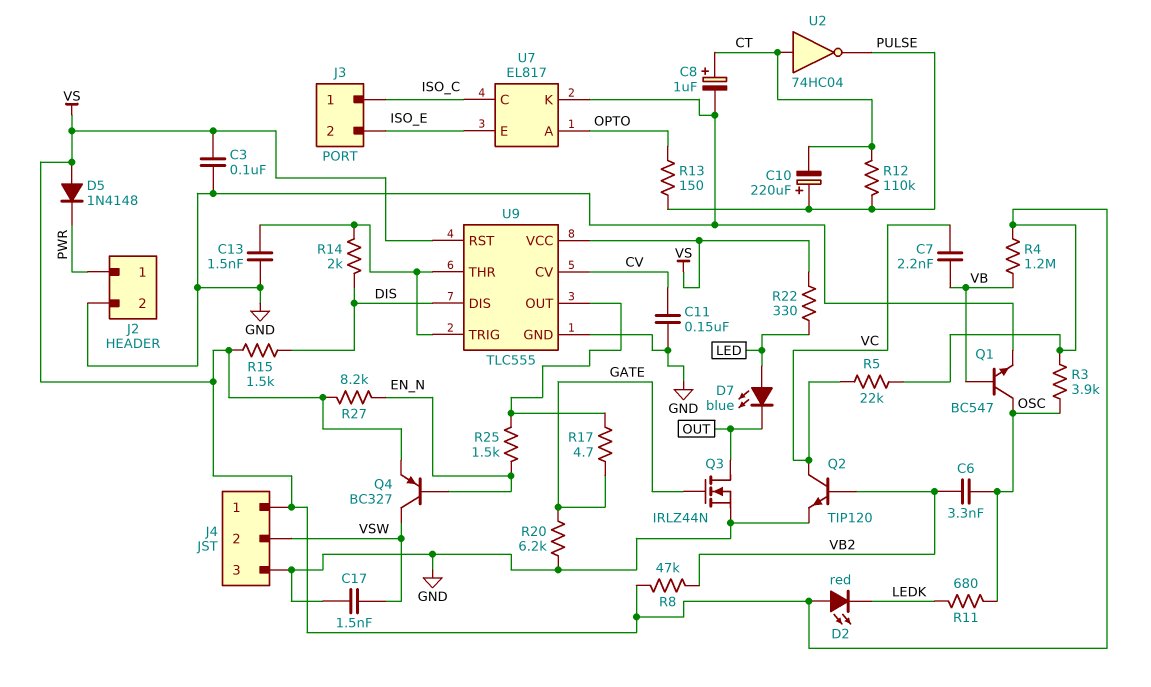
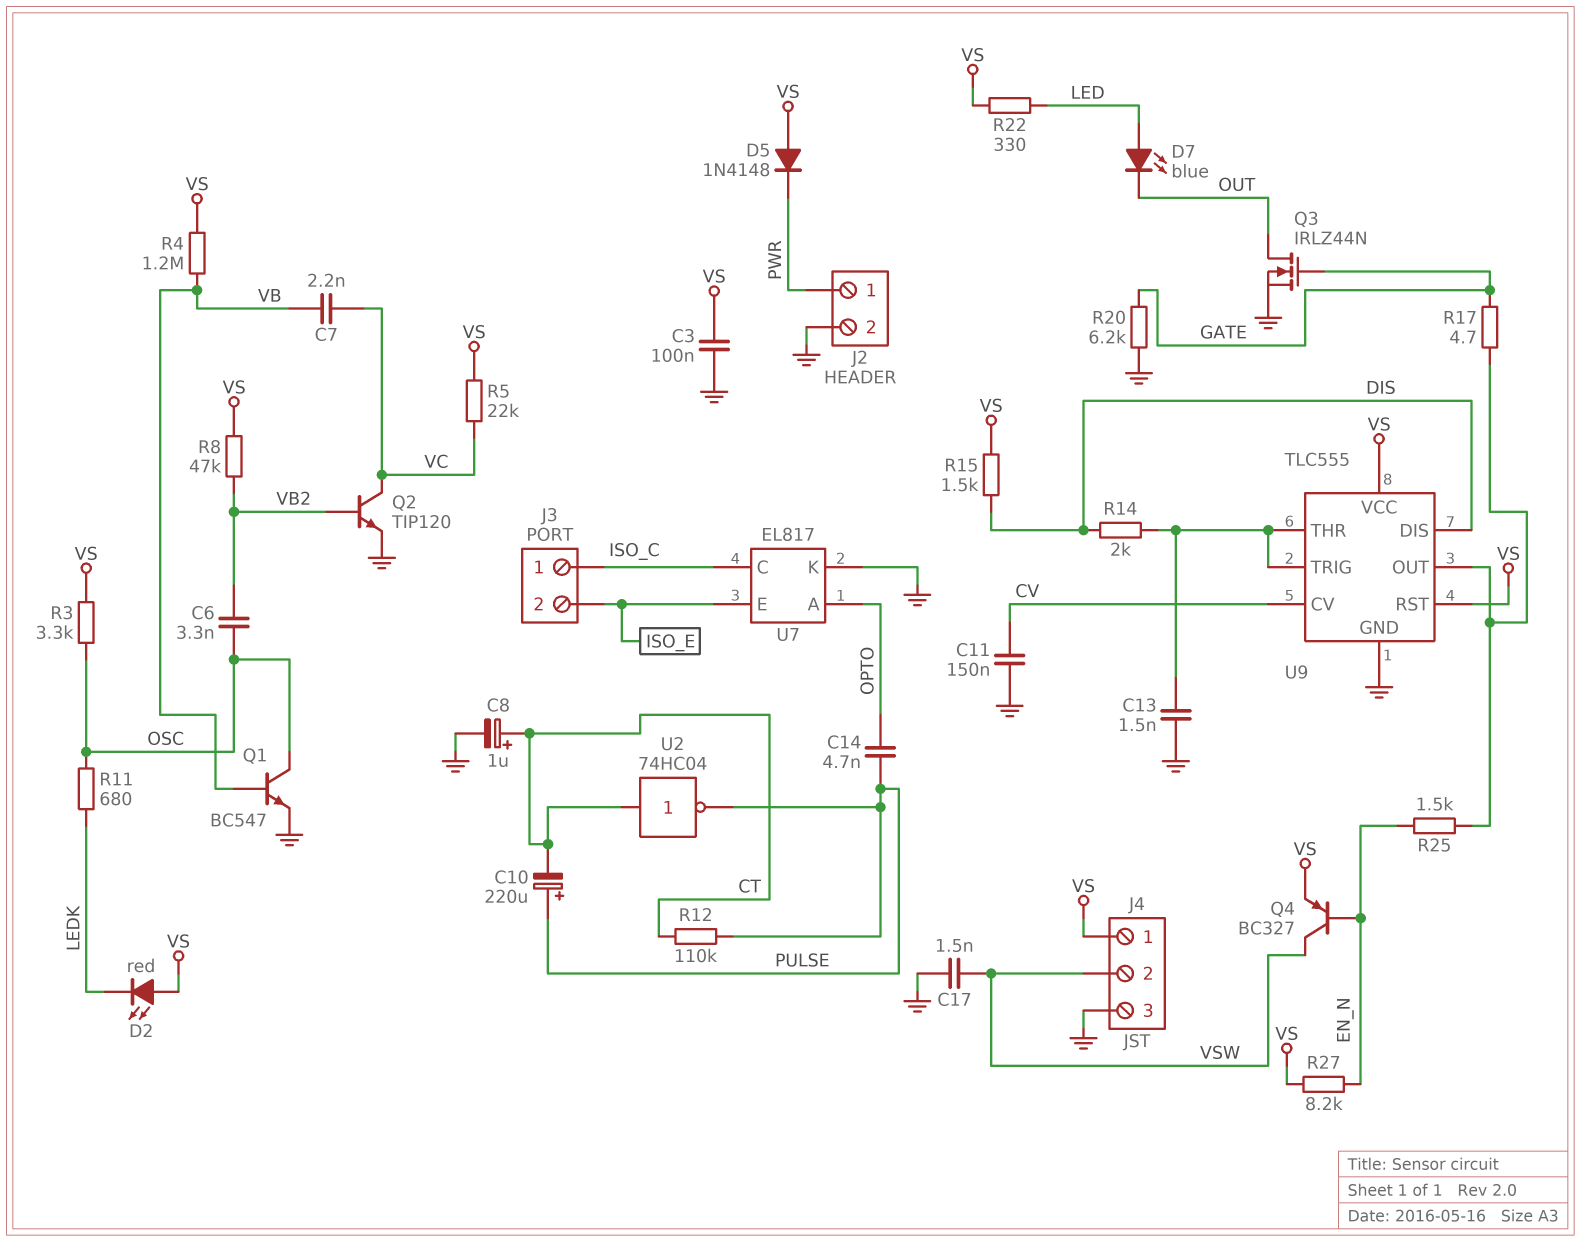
C14: none -> 4.7nF (OPTO, PULSE)
R3: 3.9k (OSC, VS) -> 3.3k (OSC, VS)
R13: 150 (OPTO, PULSE) -> none

